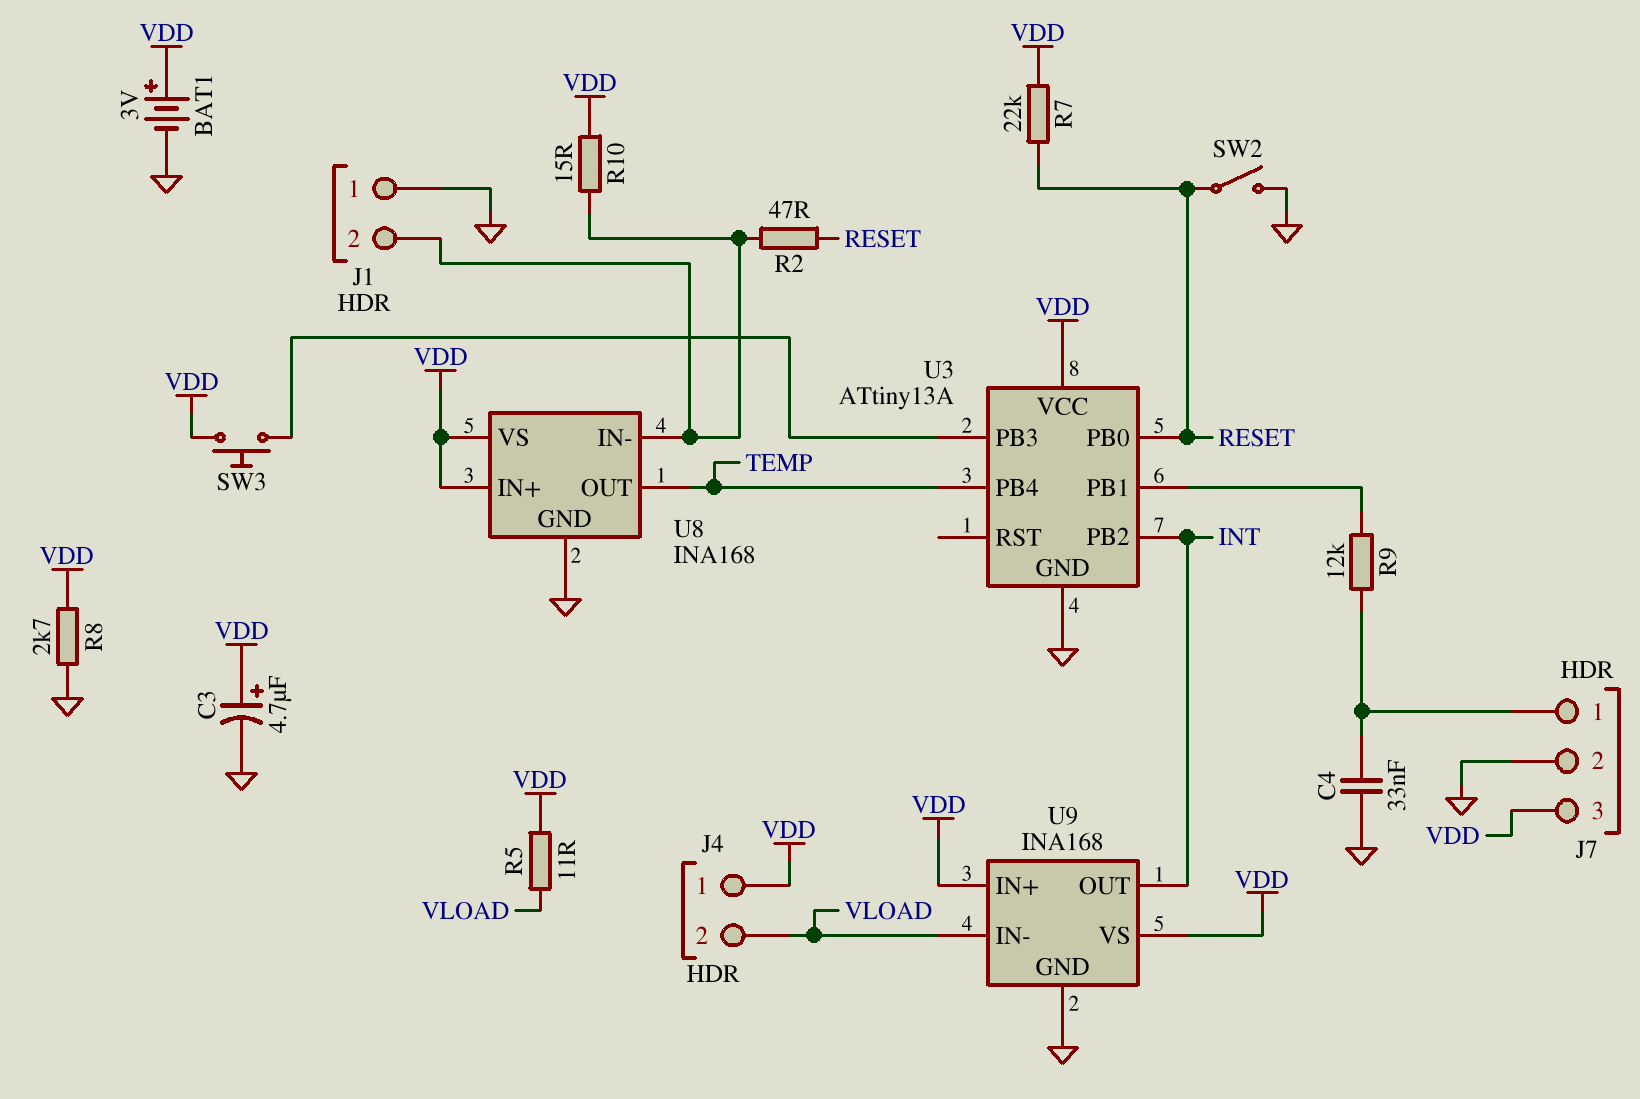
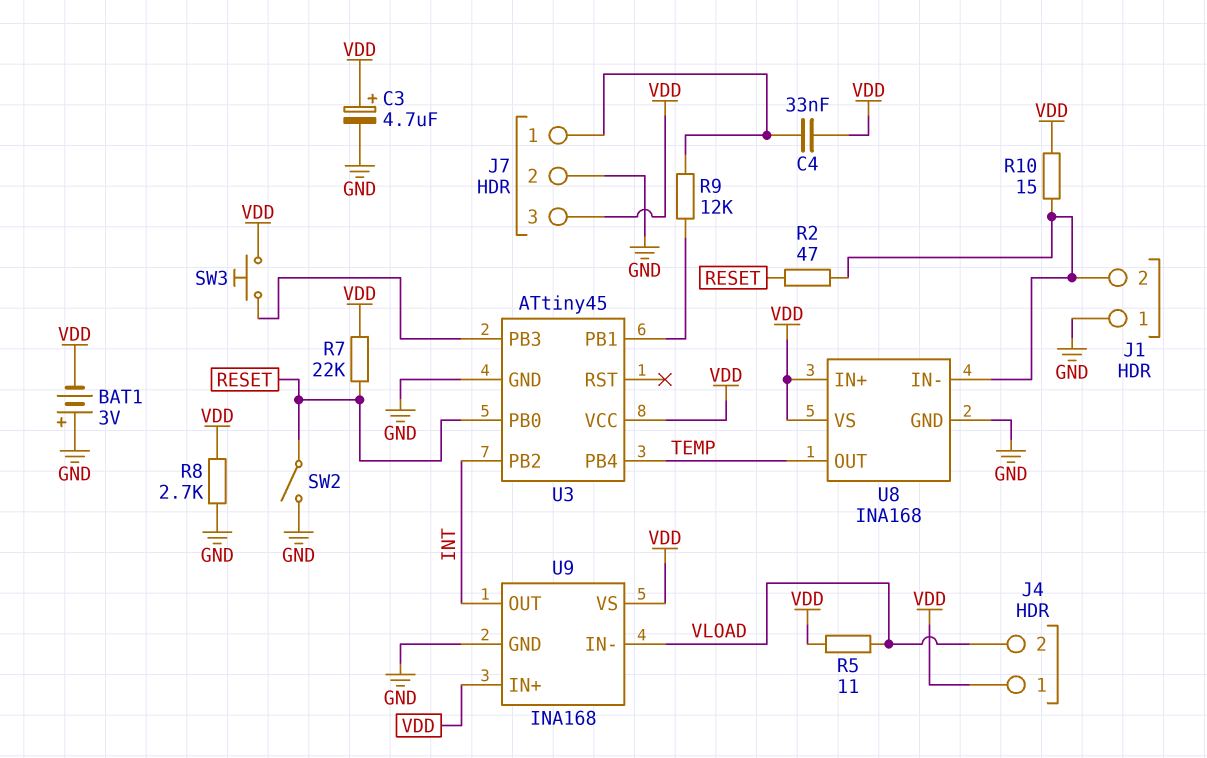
BAT1: 3V (plus VDD, minus GND) -> 3V (plus GND, minus VDD)
C4: 33nF (GND, J7/1) -> 33nF (J7/1, VDD)
U3: ATtiny13A -> ATtiny45

